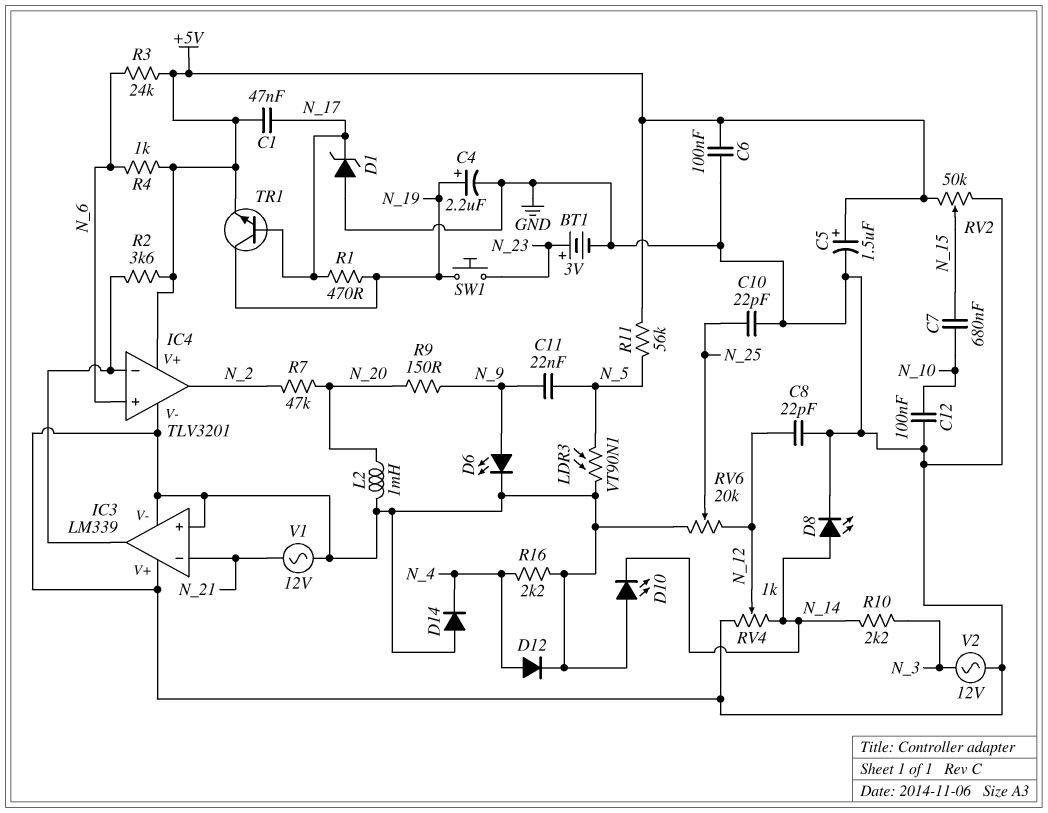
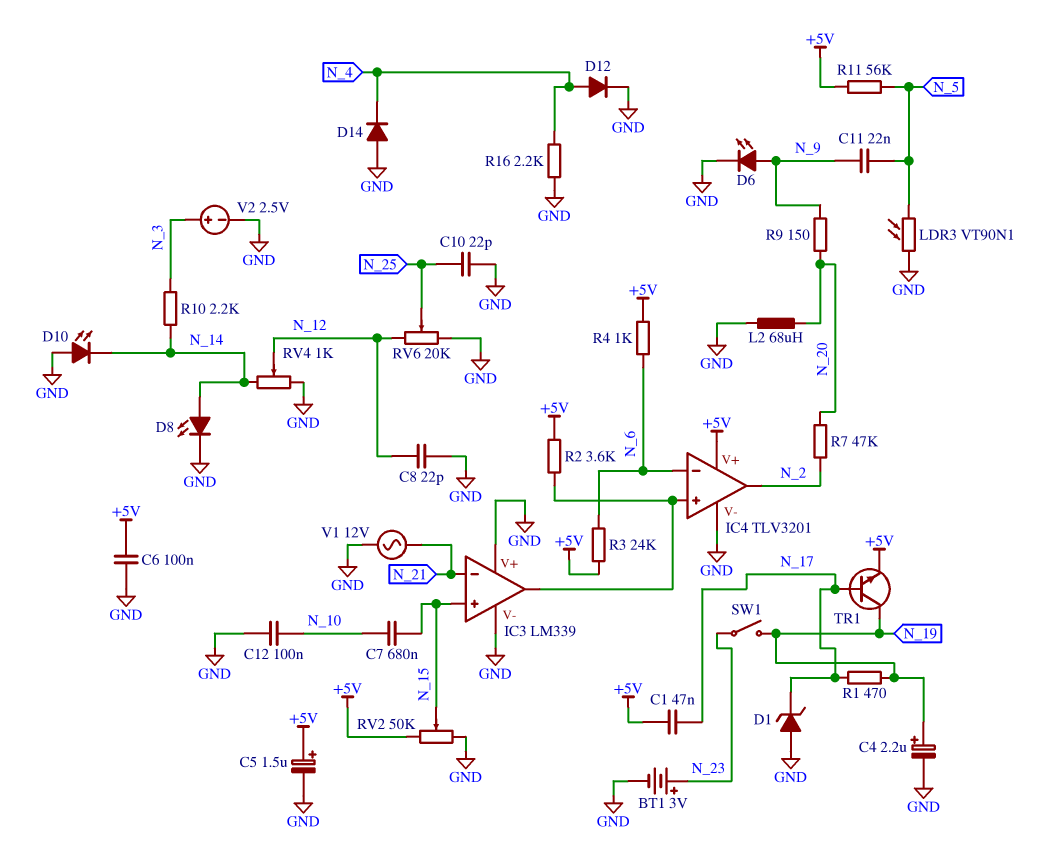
IC3 pin in+: GND -> N_15
IC4 pin in+: N_6 -> IC3/out
IC4 pin in-: IC3/out -> N_6
L2: 1mH (GND, N_20) -> 68uH (GND, N_20)
SW1: button (N_19, N_23) -> switch (N_19, N_23)
V2: AC 12V (GND, N_3) -> 2.5V (plus N_3, minus GND)

